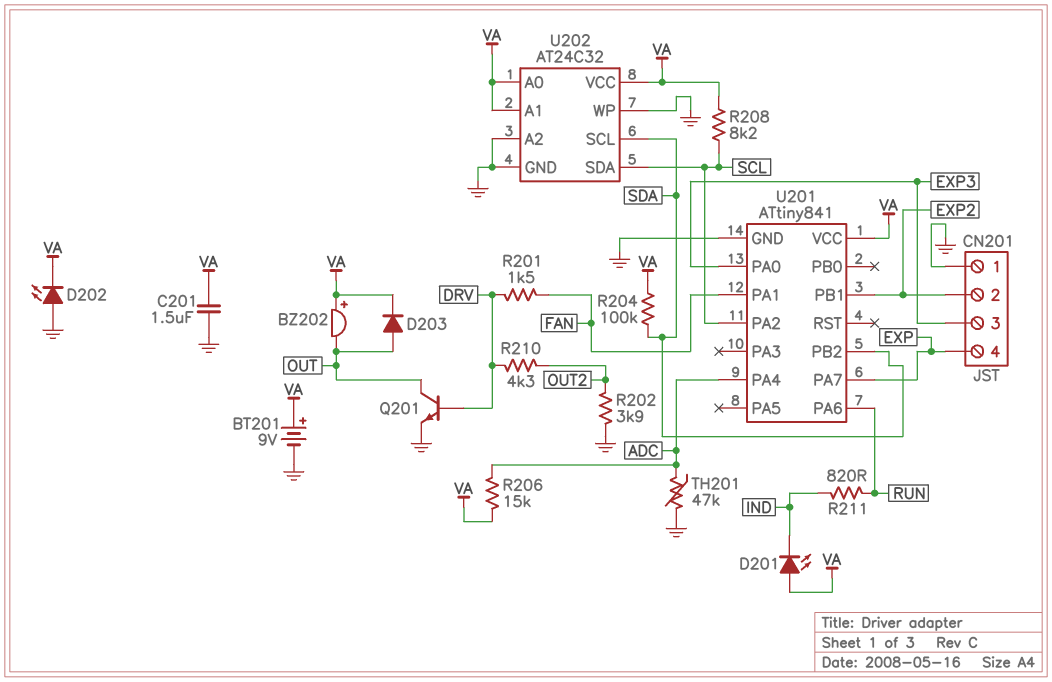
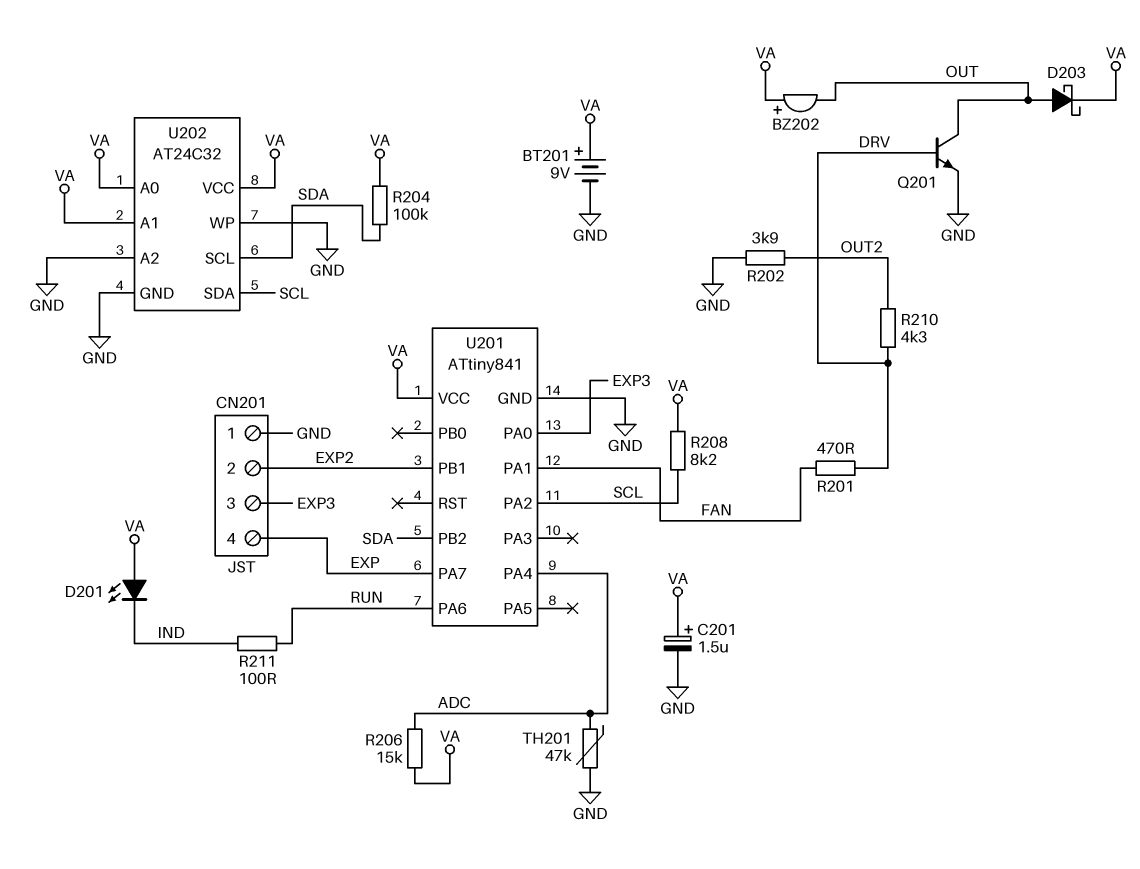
C201: 1.5uF (GND, VA) -> 1.5uF (plus VA, minus GND)
D202: LED (A GND, K VA) -> none
D203: diode (A OUT, K VA) -> schottky (A OUT, K VA)
R201: 1.5k (DRV, FAN) -> 470 (DRV, FAN)
R211: 820 (IND, RUN) -> 100 (IND, RUN)

